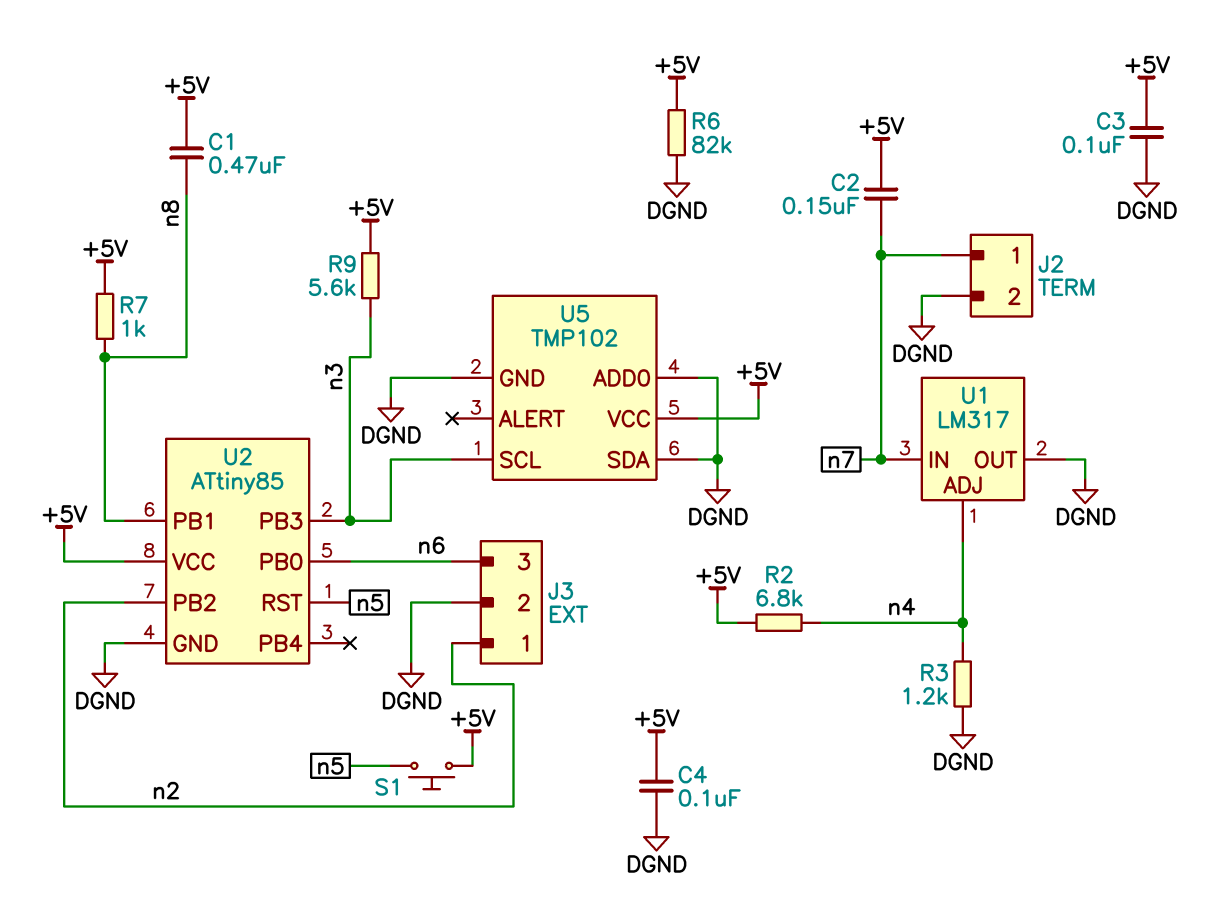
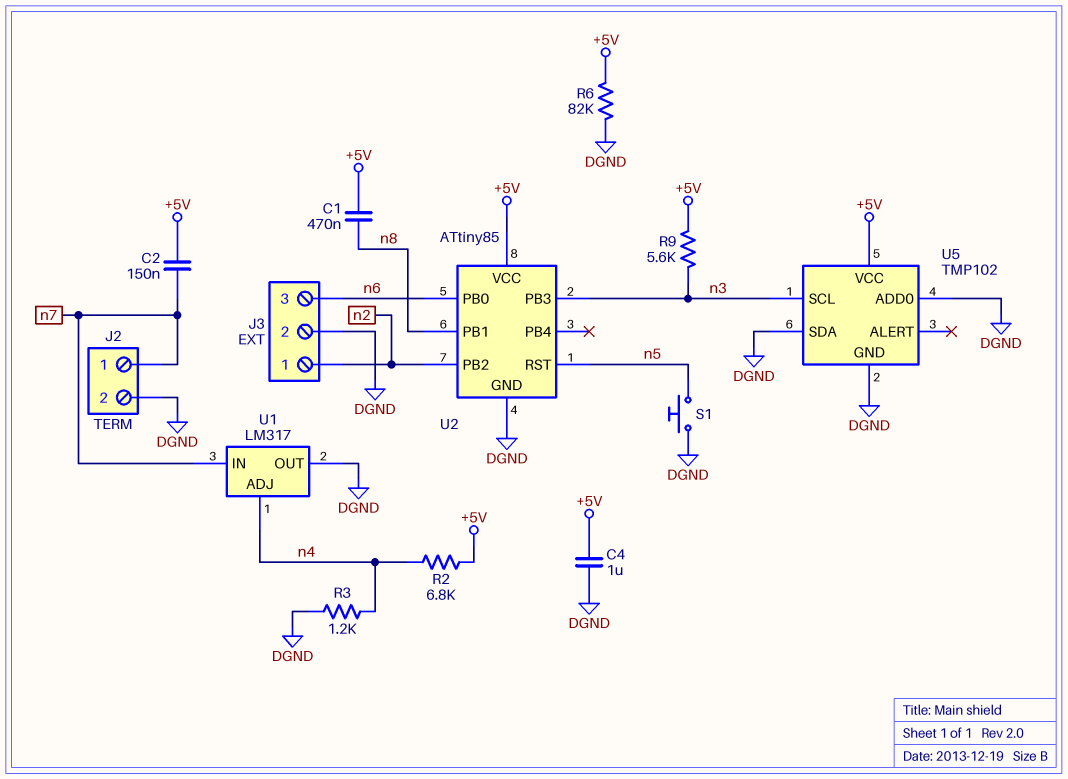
C3: 100nF (+5V, DGND) -> none
C4: 100nF (+5V, DGND) -> 1uF (+5V, DGND)
R7: 1k (+5V, n8) -> none
S1: button (+5V, n5) -> button (DGND, n5)

